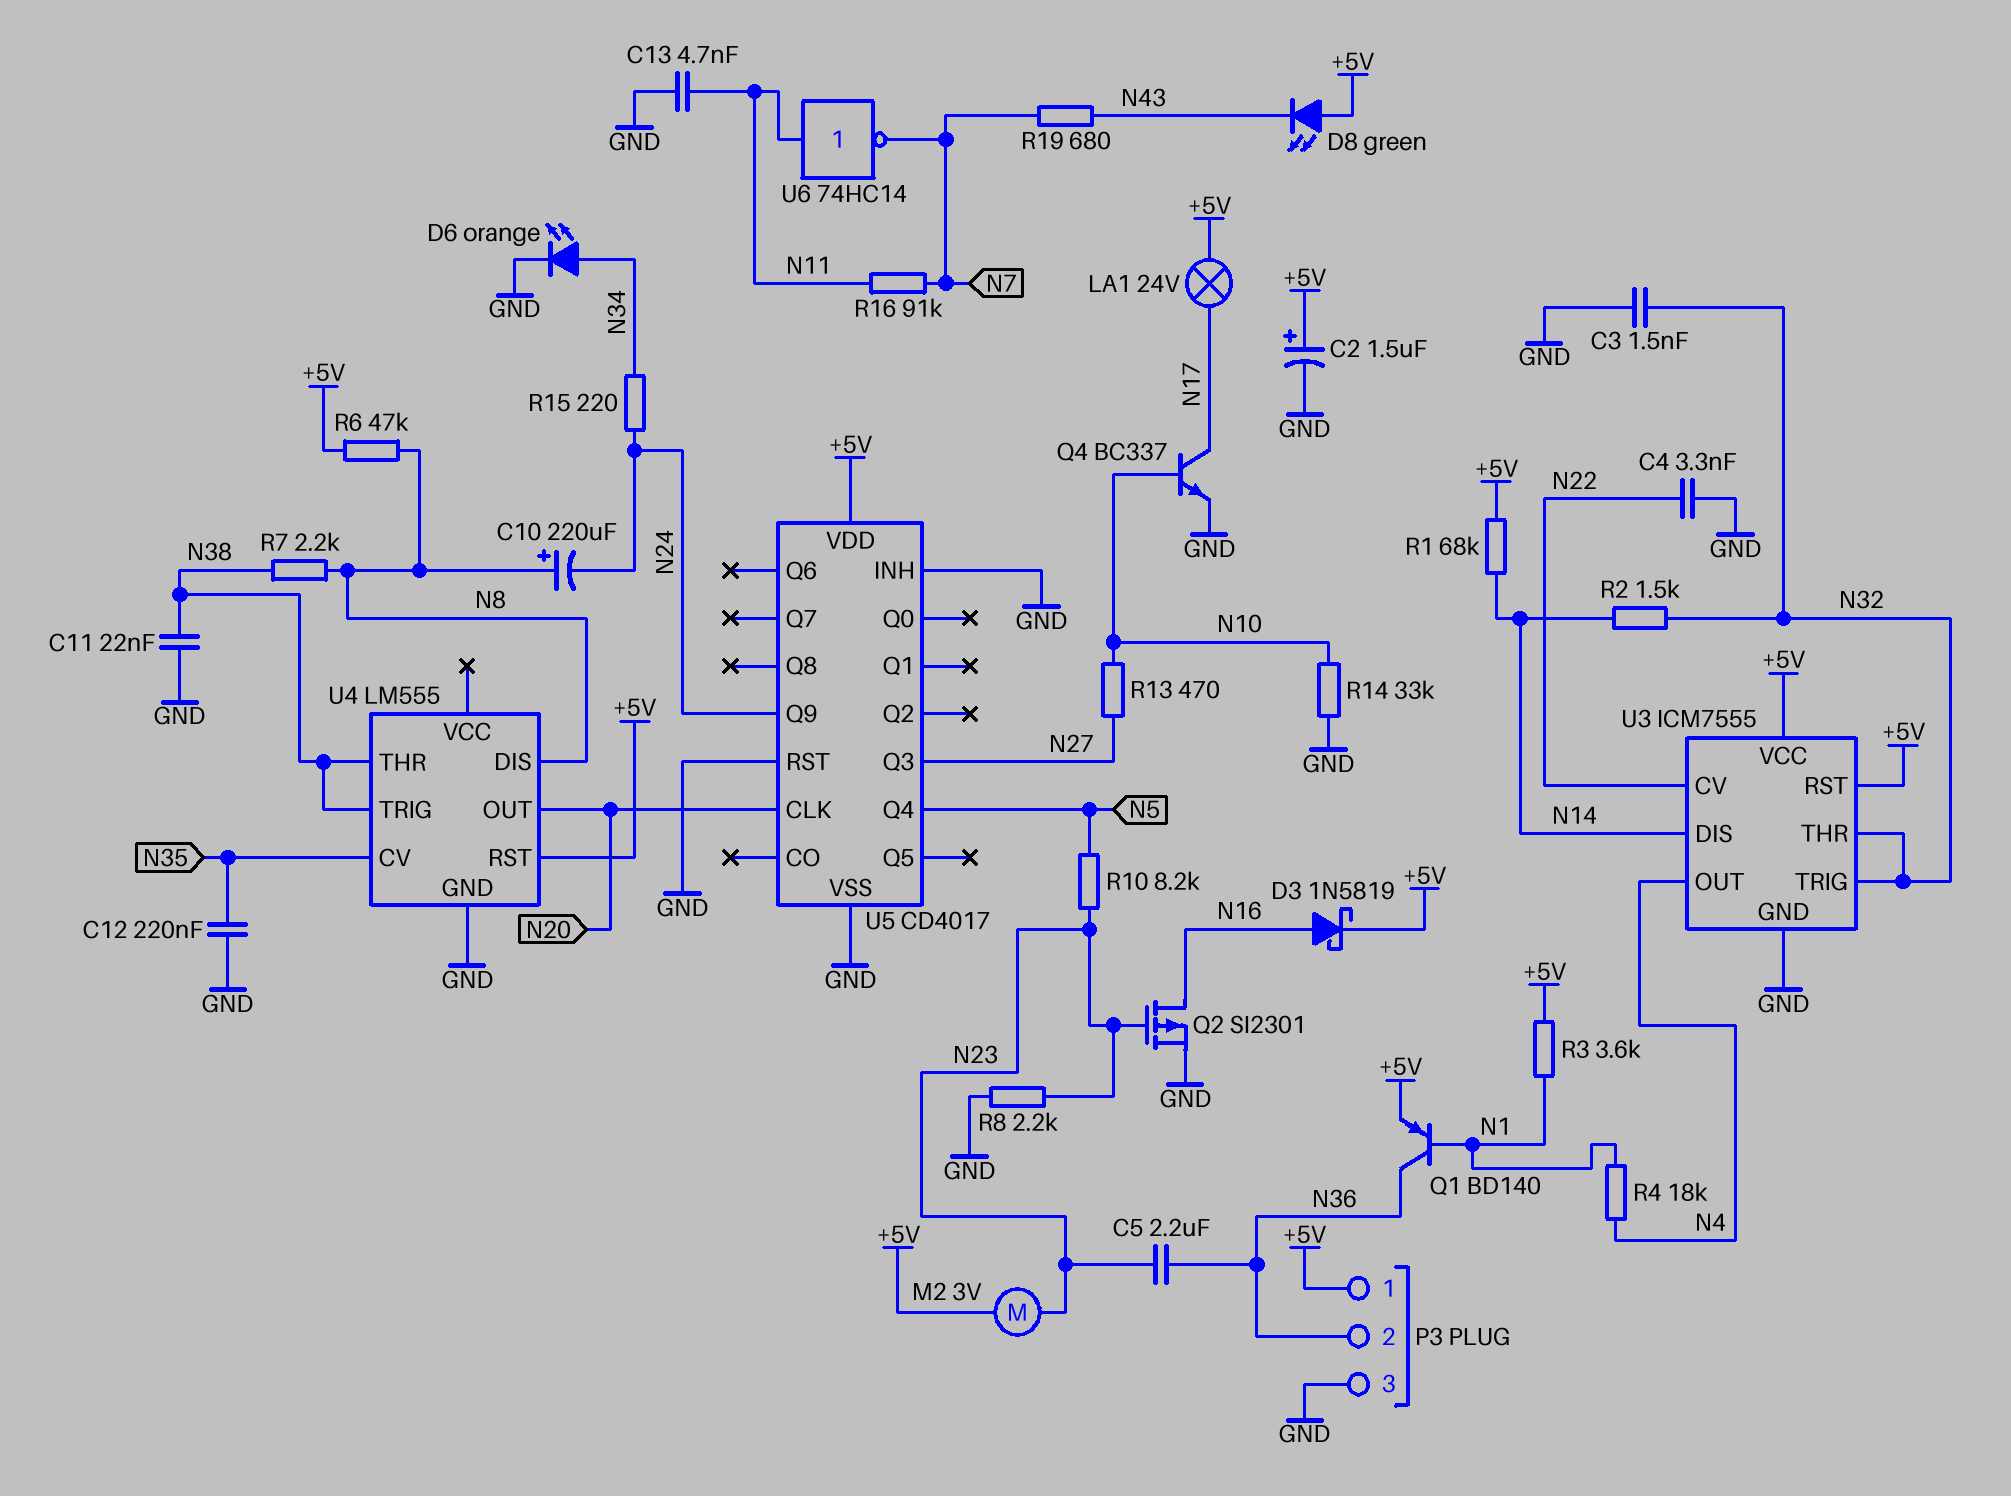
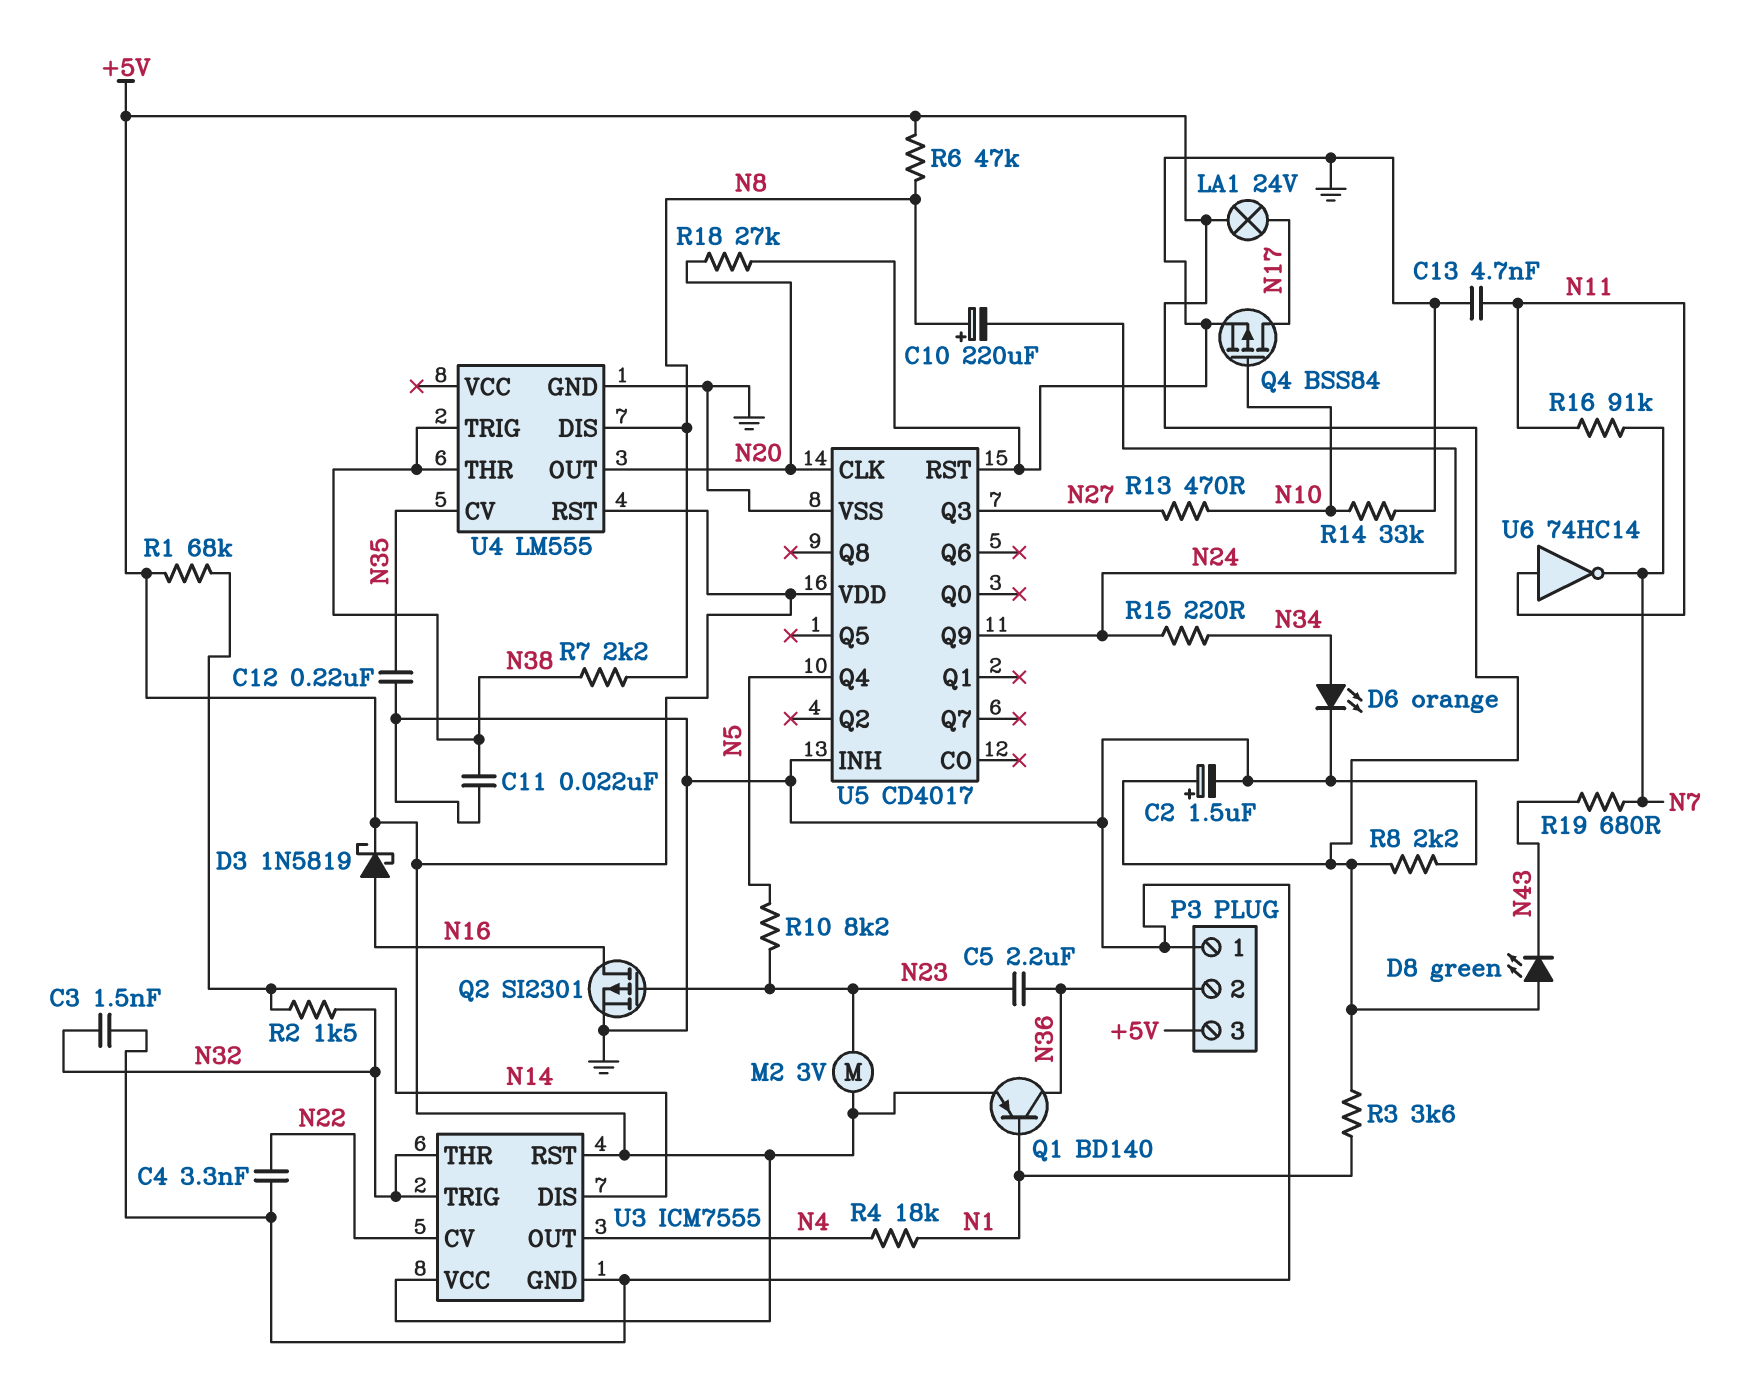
P3 pin 1: +5V -> GND
P3 pin 3: GND -> +5V
Q4: NPN BC337 (B N10, C N17, E GND) -> PMOS BSS84 (G N10, D N17, S GND)
R8: 2.2k (GND, N23) -> 2.2k (+5V, GND)
R18: none -> 27k (GND, N20)

